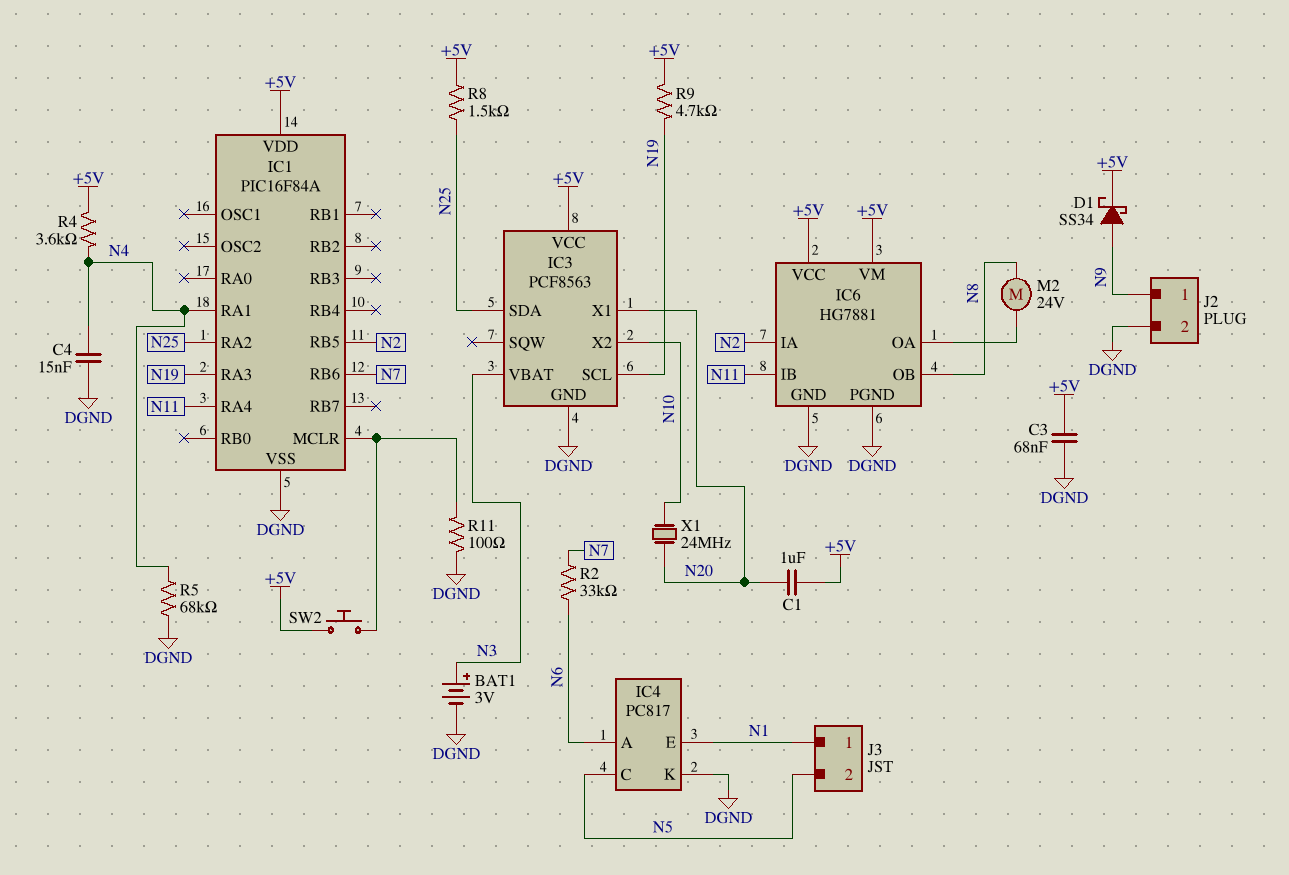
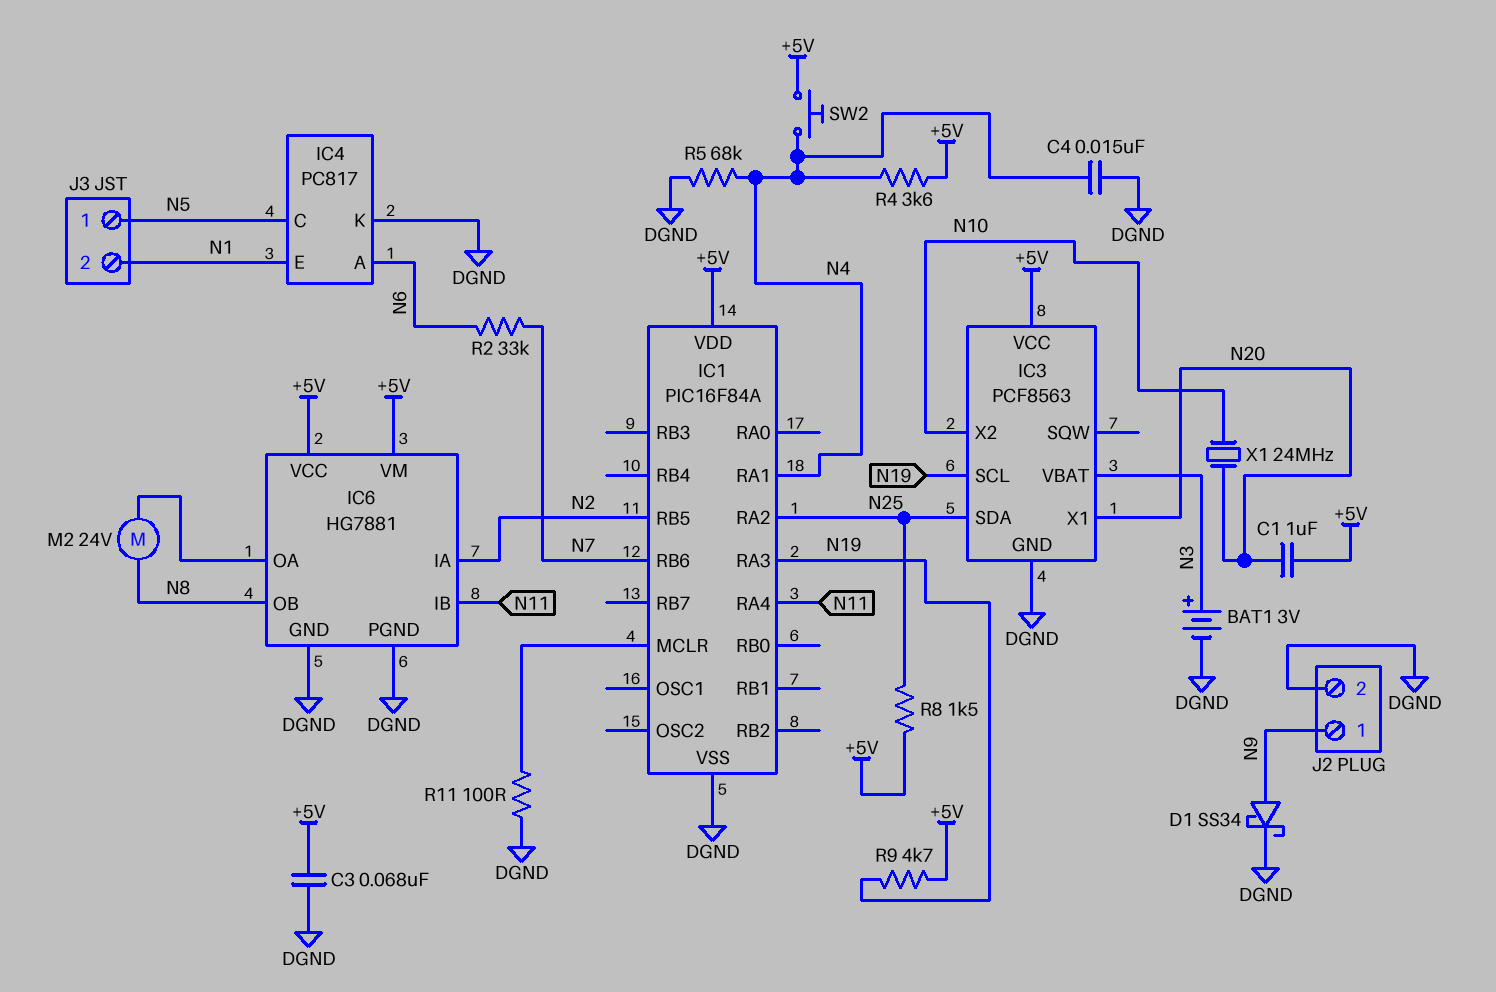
D1: schottky SS34 (A N9, K +5V) -> schottky SS34 (A N9, K DGND)
J3 pin 1: N1 -> N5
J3 pin 2: N5 -> N1
SW2: button (+5V, IC1/MCLR) -> button (+5V, N4)

